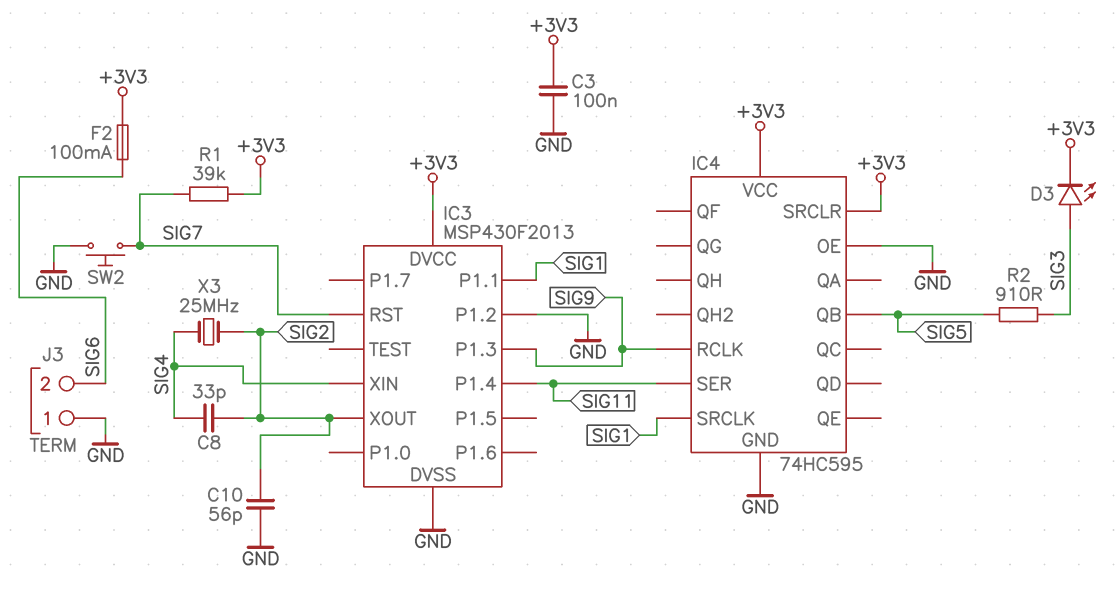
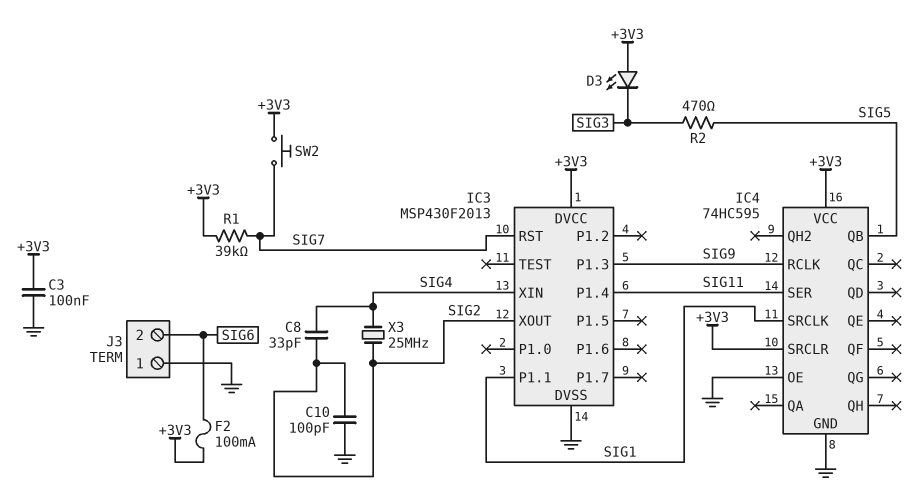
C10: 56pF (GND, SIG2) -> 100pF (GND, SIG2)
D3: LED (A SIG3, K +3V3) -> LED (A +3V3, K SIG3)
IC3 pin P1.2: GND -> none
R2: 910 (SIG3, SIG5) -> 470 (SIG3, SIG5)
SW2: button (GND, SIG7) -> button (+3V3, SIG7)

